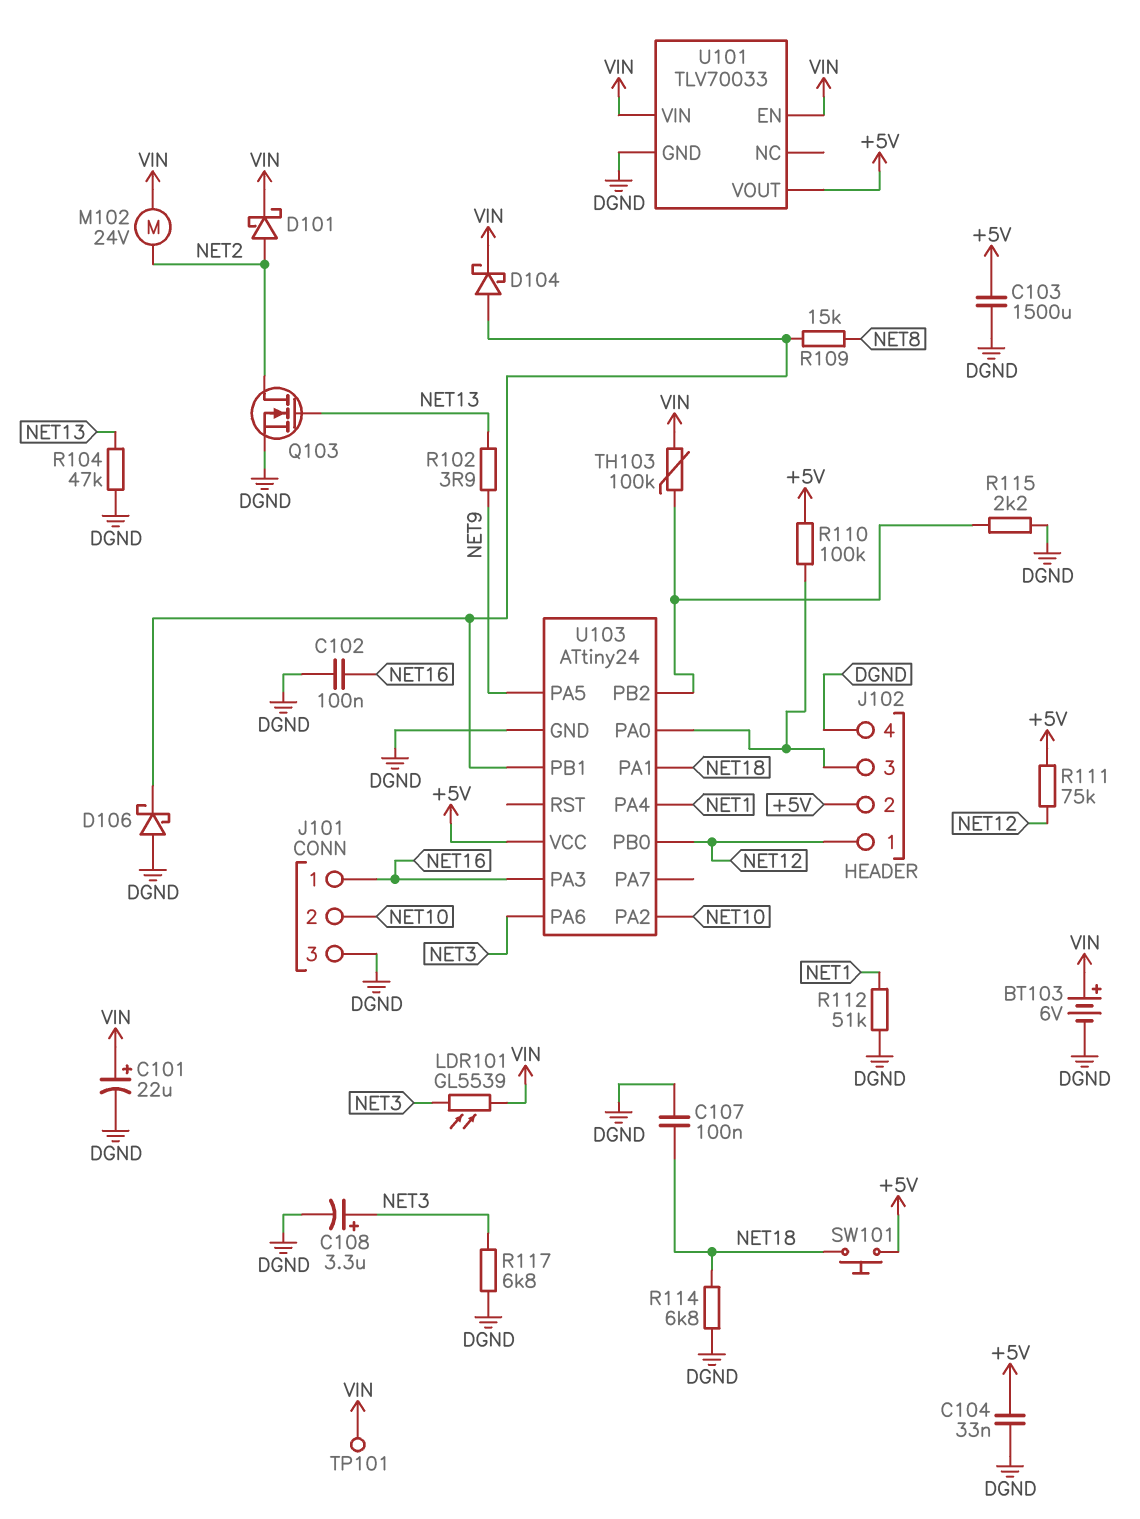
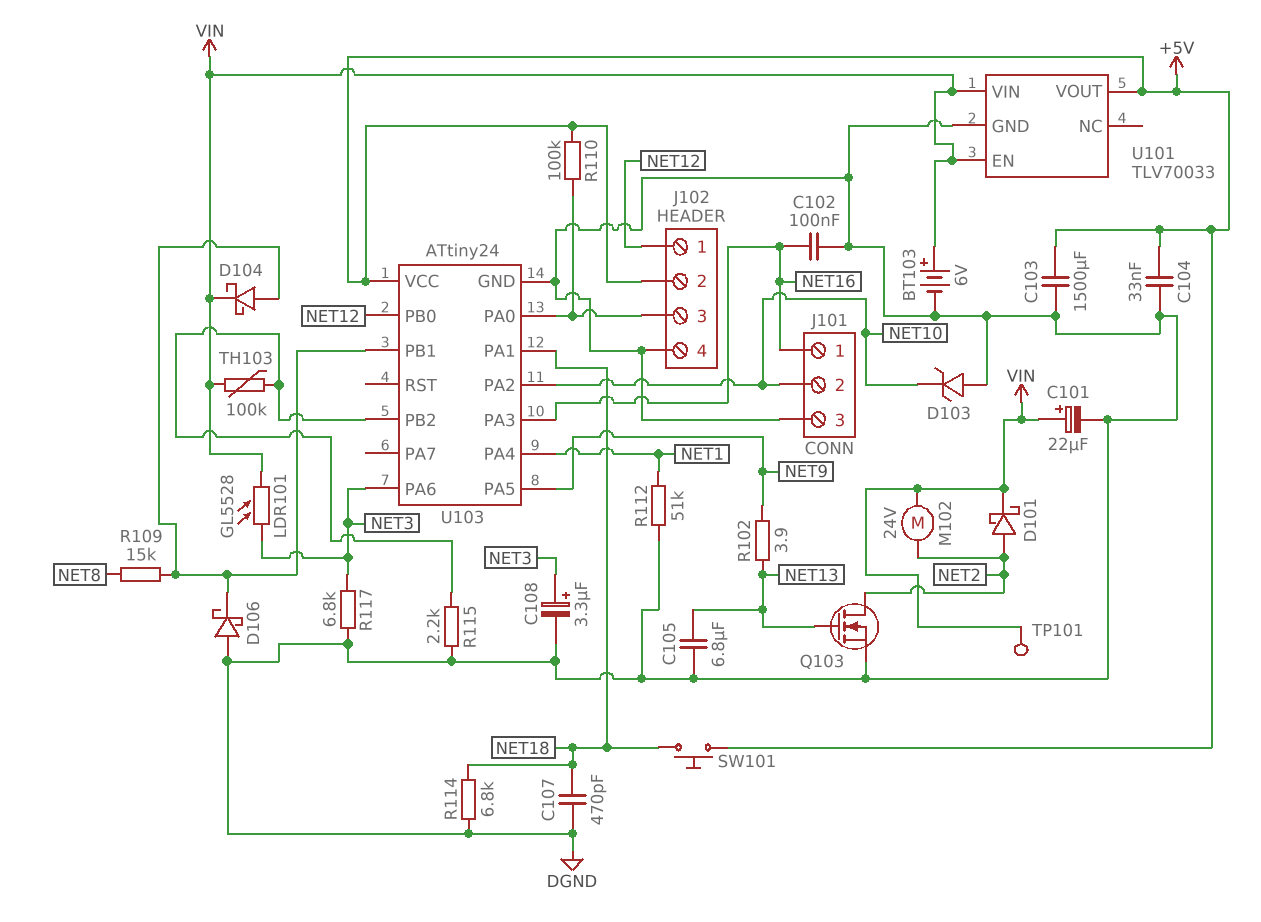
C105: none -> 6.8uF (DGND, NET13)
C107: 100nF (DGND, NET18) -> 470pF (DGND, NET18)
D103: none -> zener (A DGND, K NET10)
LDR101: GL5539 (NET3, VIN) -> GL5528 (NET3, VIN)
R104: 47k (DGND, NET13) -> none
R111: 75k (+5V, NET12) -> none

